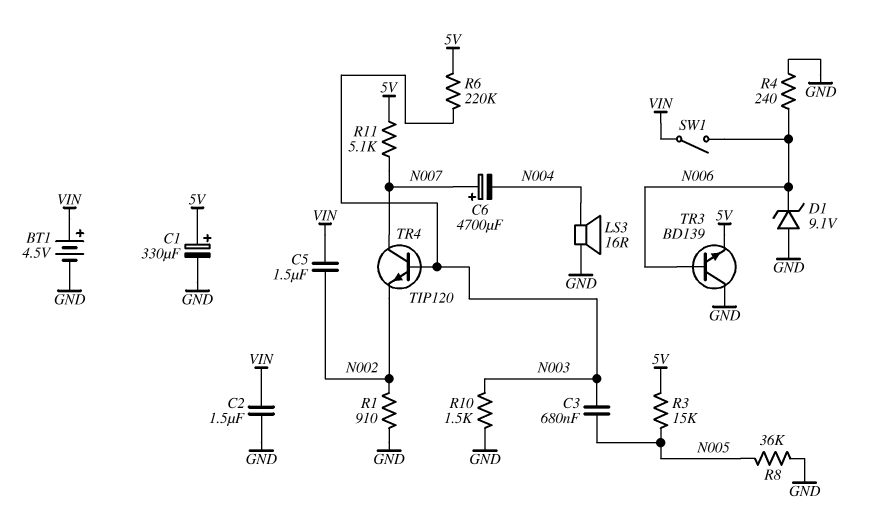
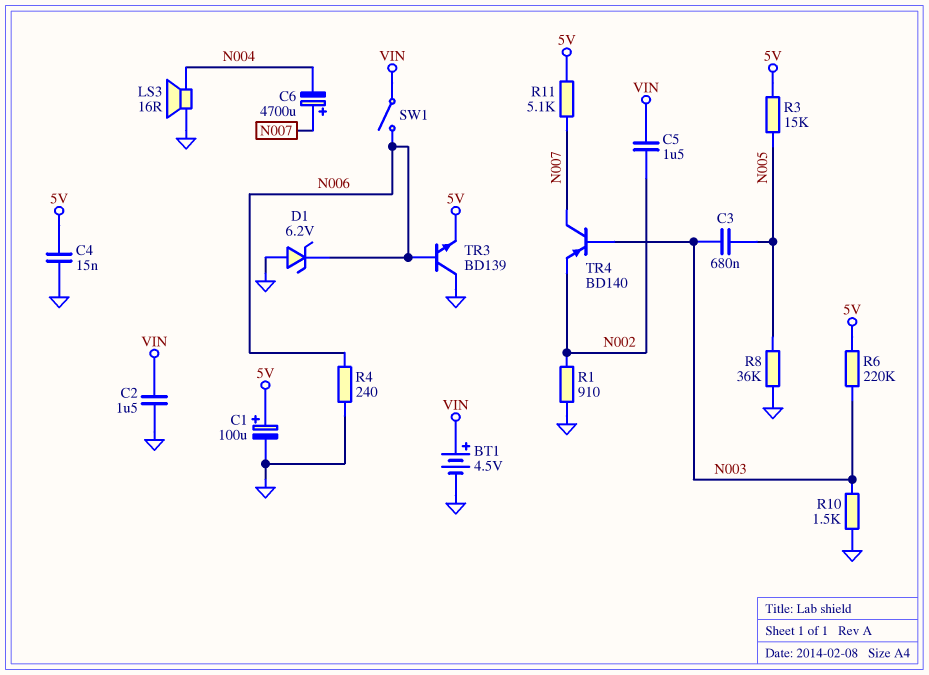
C1: 330uF (plus 5V, minus GND) -> 100uF (plus 5V, minus GND)
C4: none -> 15nF (5V, GND)
D1: zener 9.1V (A GND, K N006) -> zener 6.2V (A GND, K N006)
TR4: NPN TIP120 (B N003, C N007, E N002) -> PNP BD140 (B N003, C N007, E N002)

